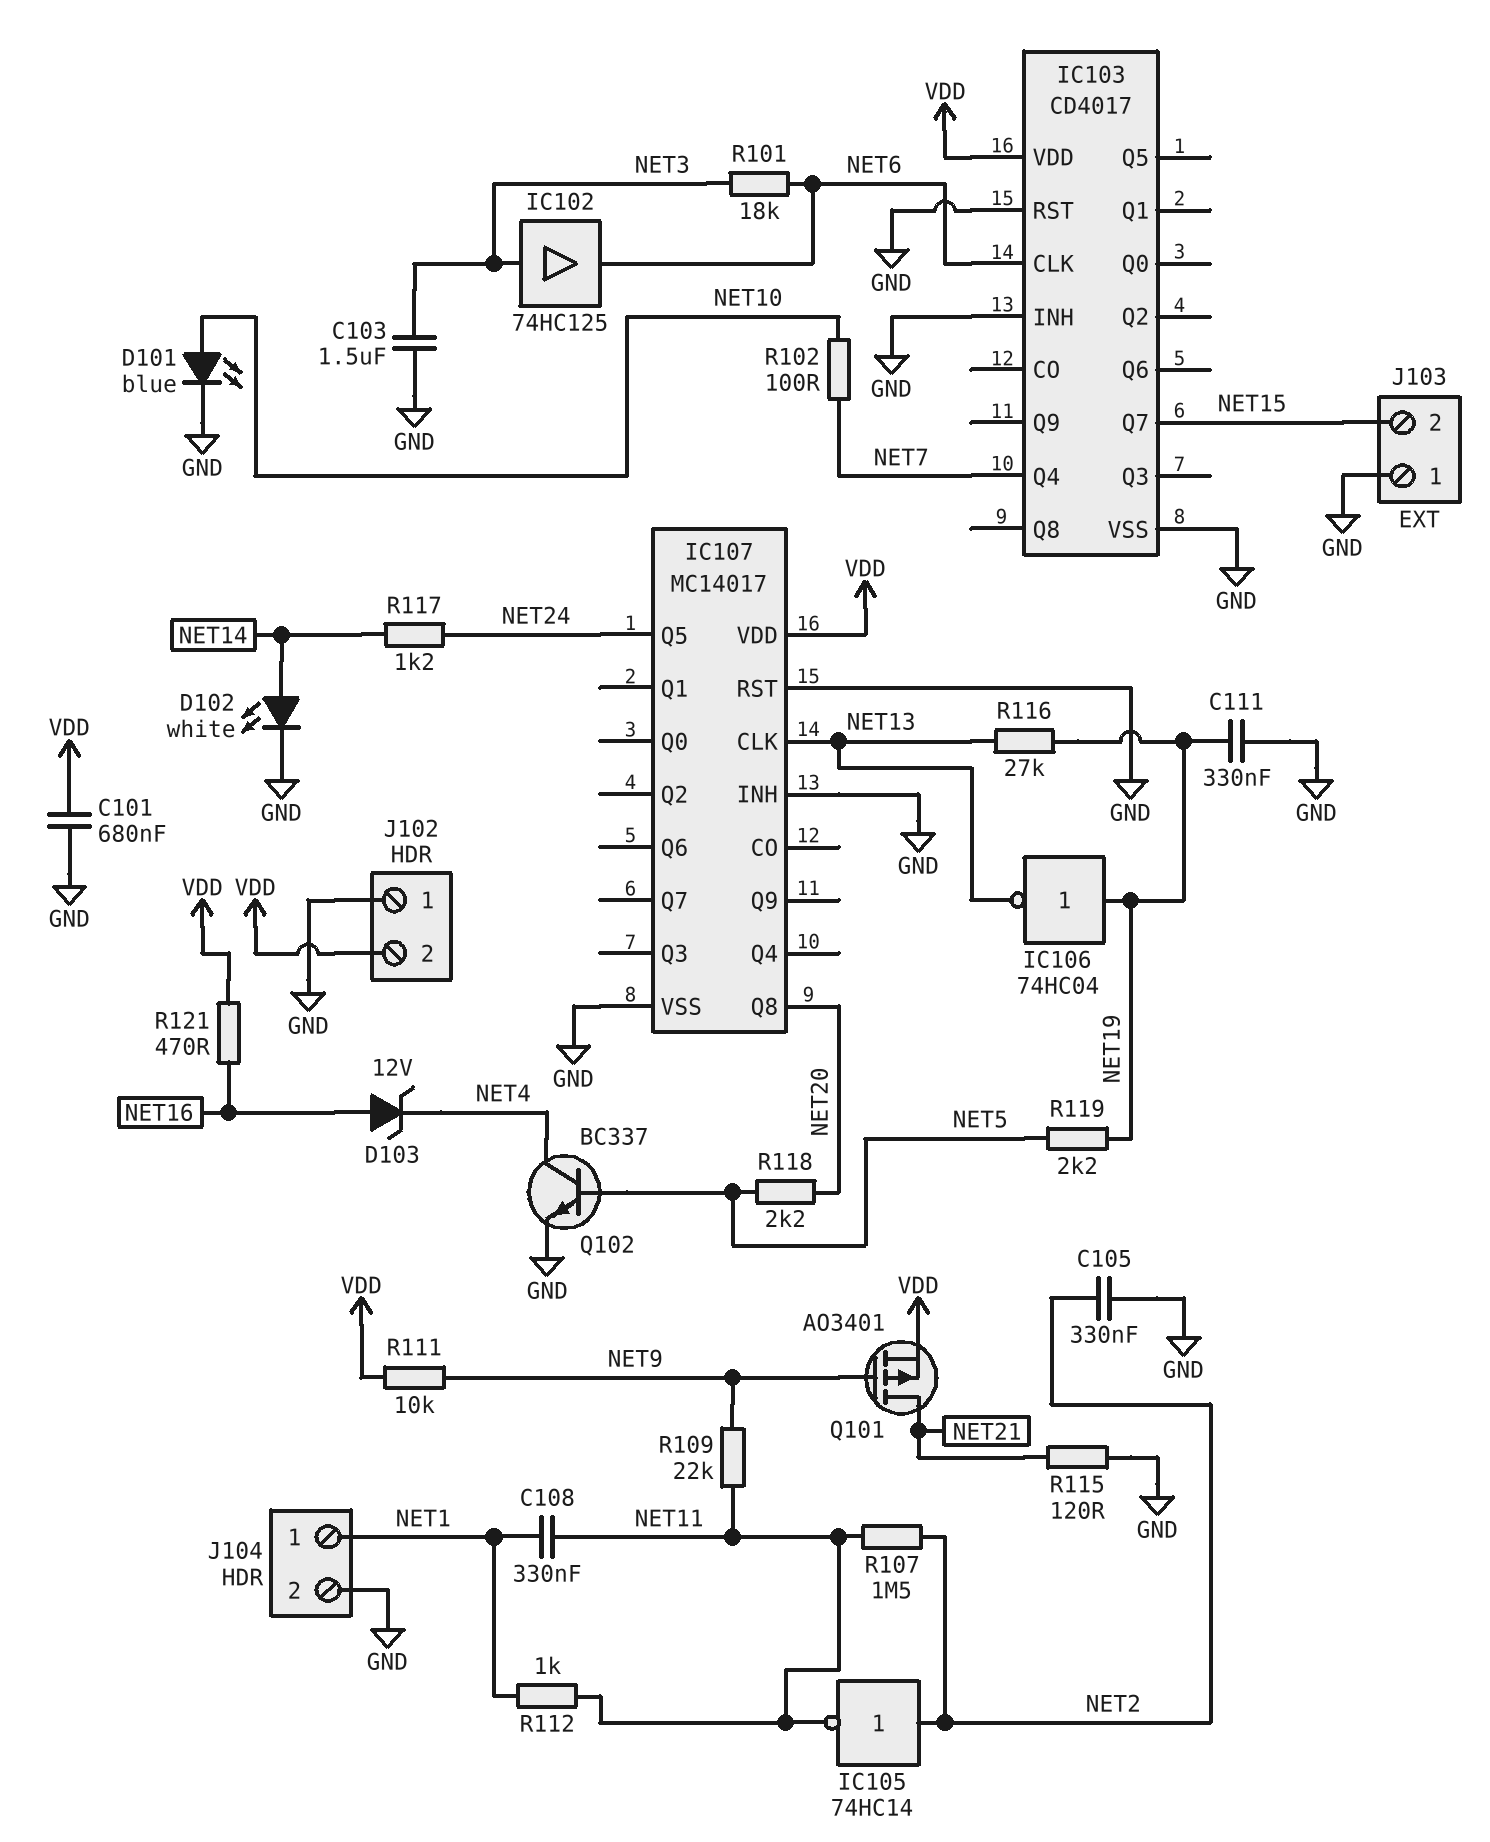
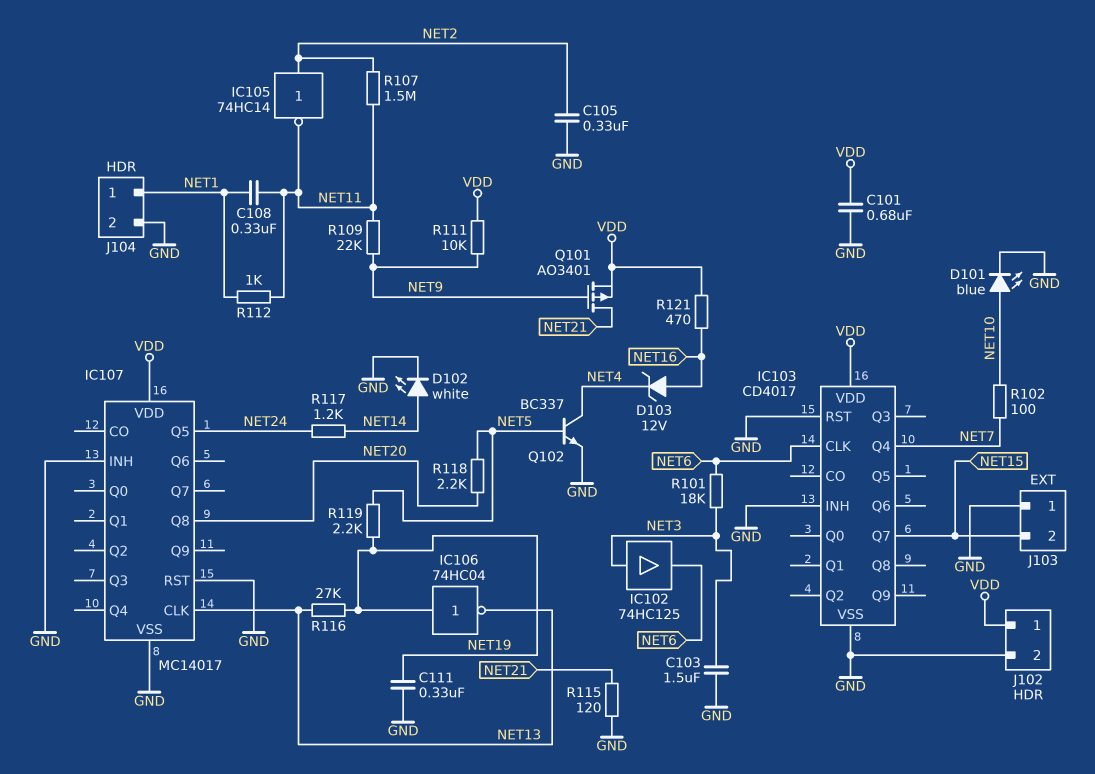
J102 pin 1: GND -> VDD
J102 pin 2: VDD -> GND

